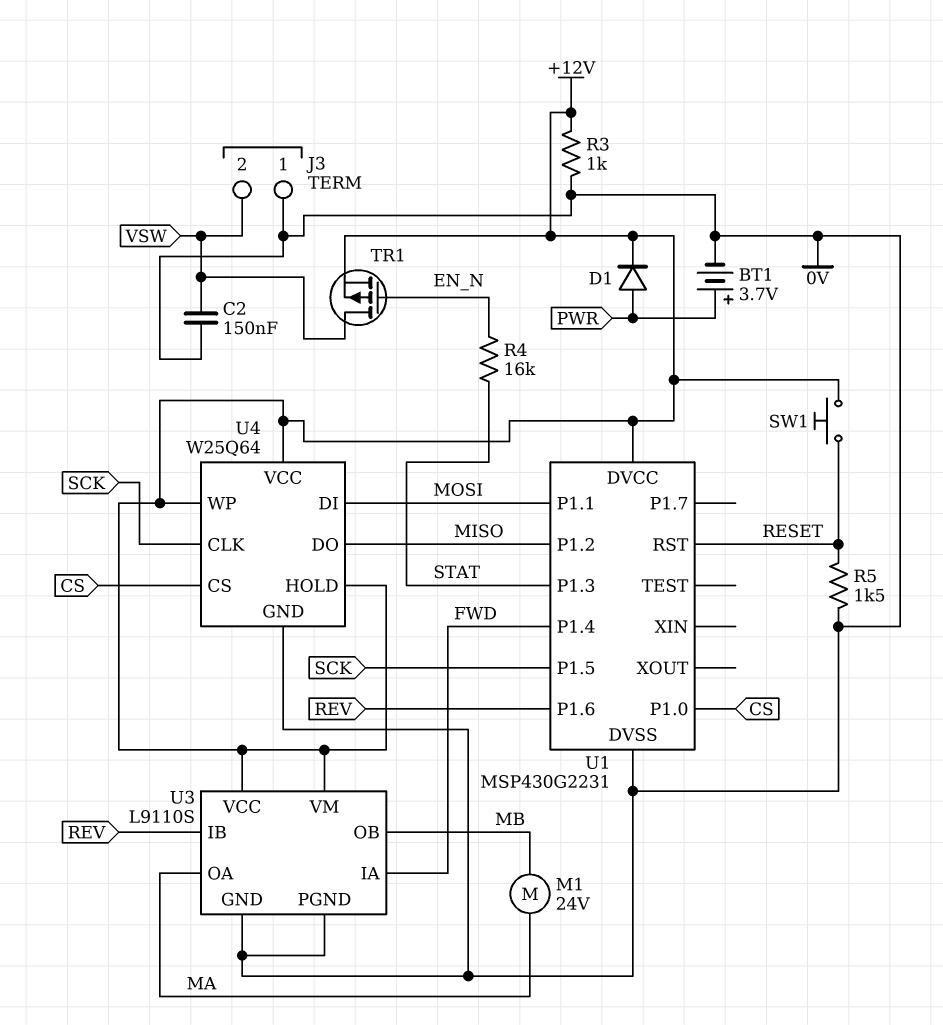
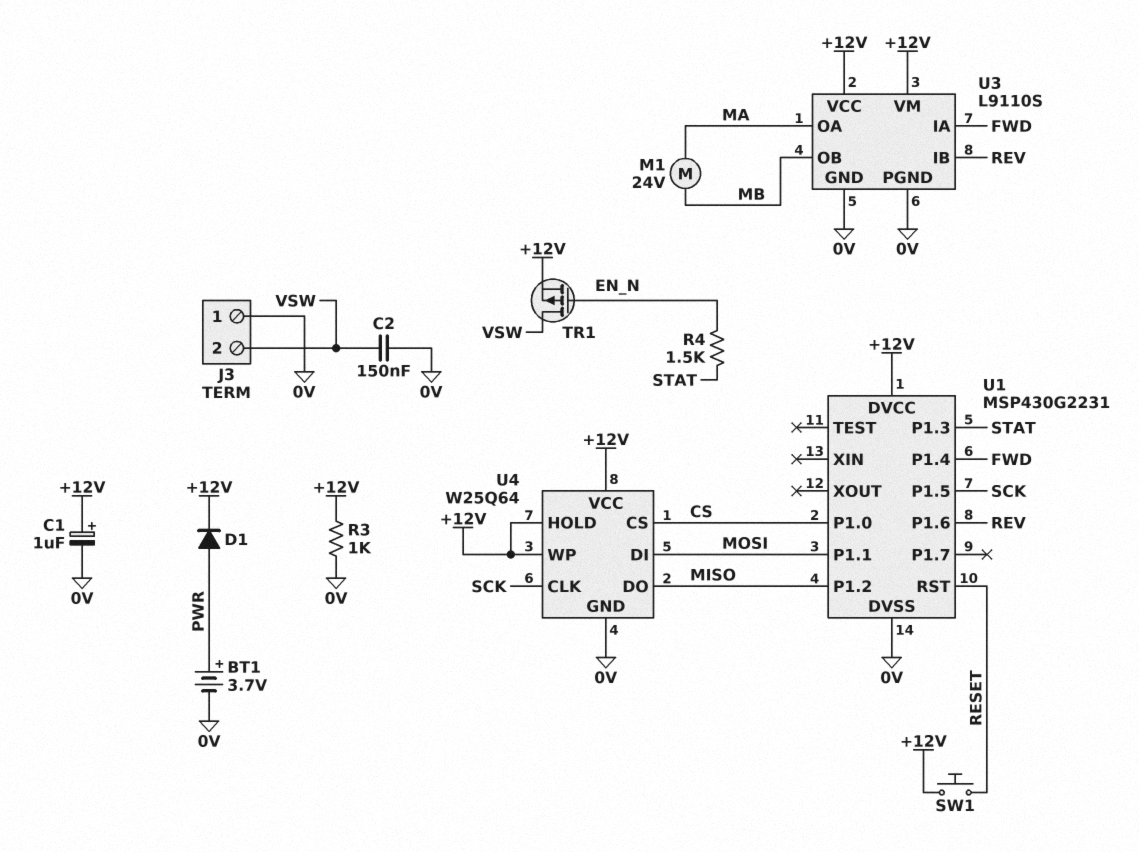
C1: none -> 1uF (plus +12V, minus 0V)
R4: 16k (EN_N, STAT) -> 1.5k (EN_N, STAT)
R5: 1.5k (0V, RESET) -> none

